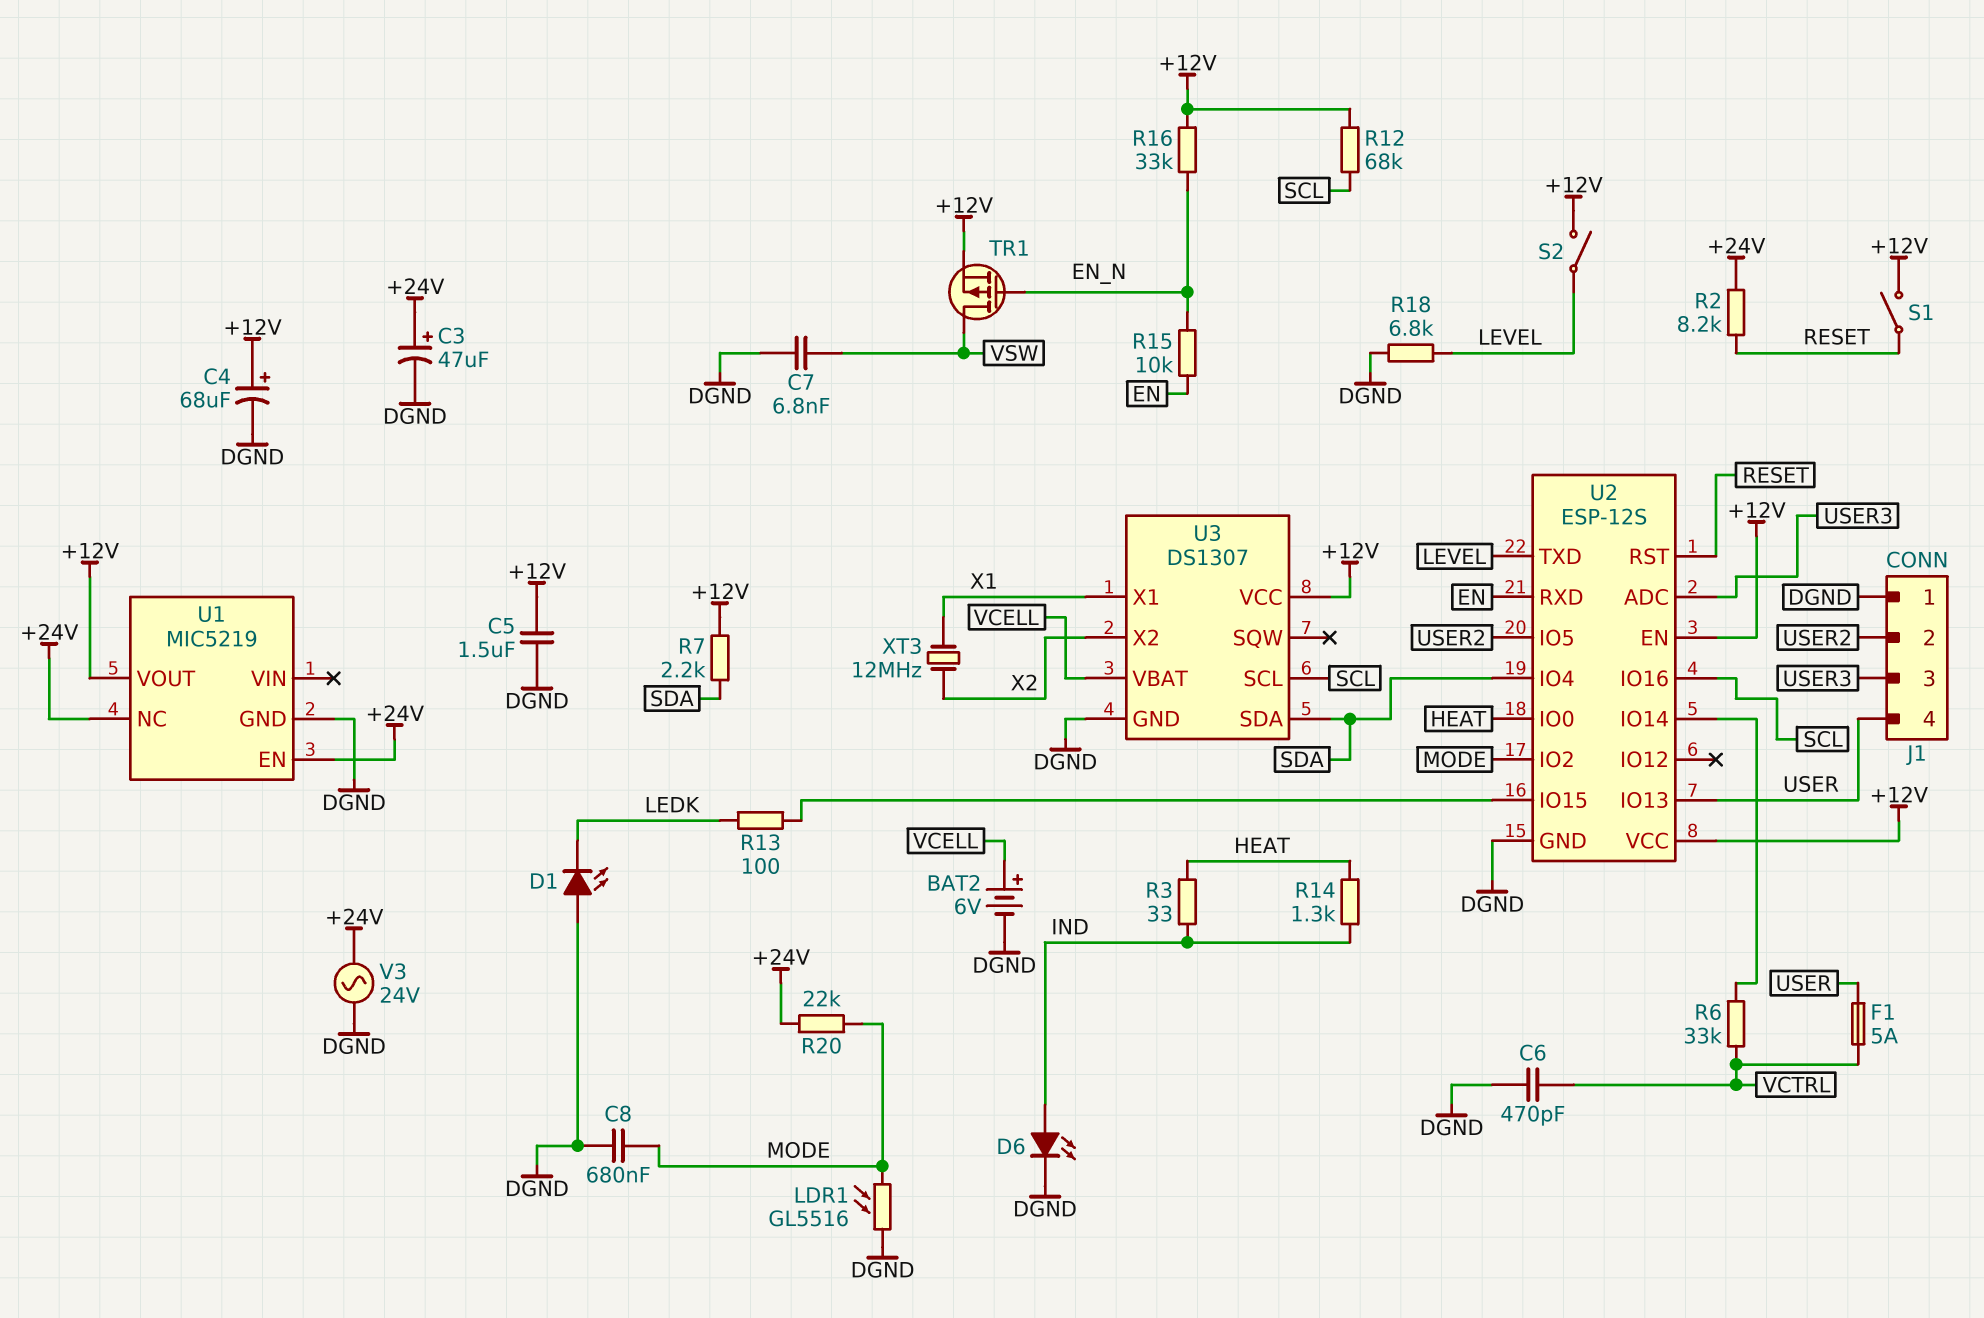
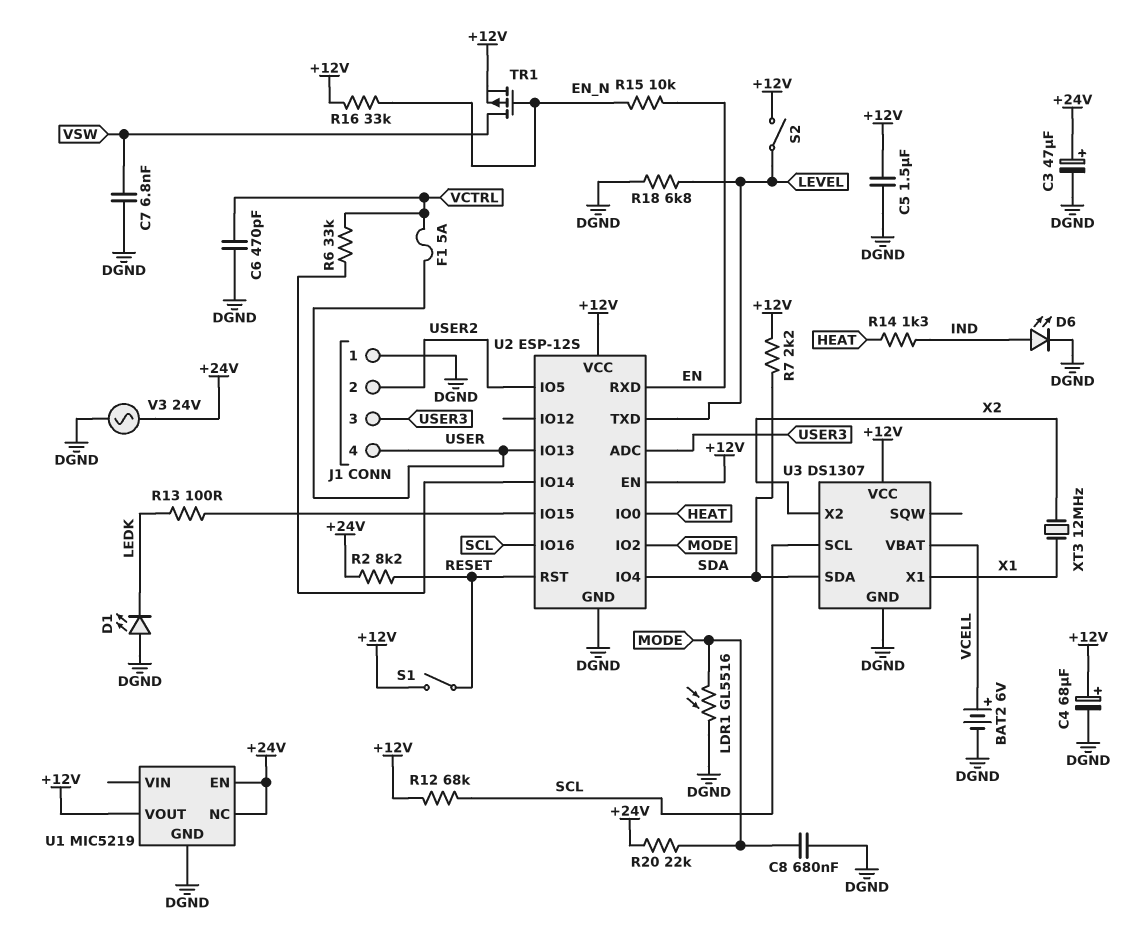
R3: 33 (HEAT, IND) -> none

